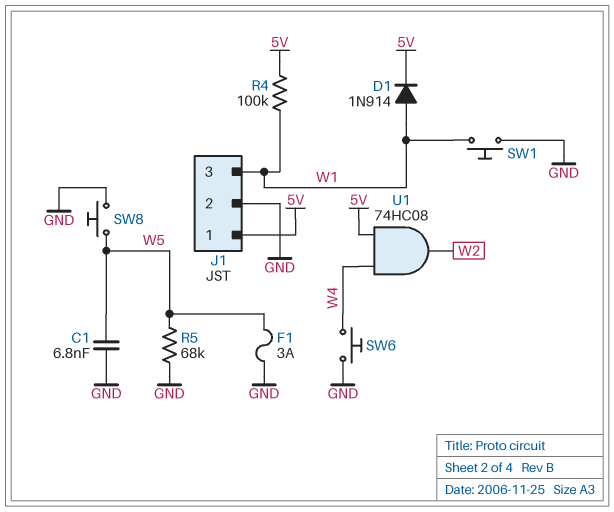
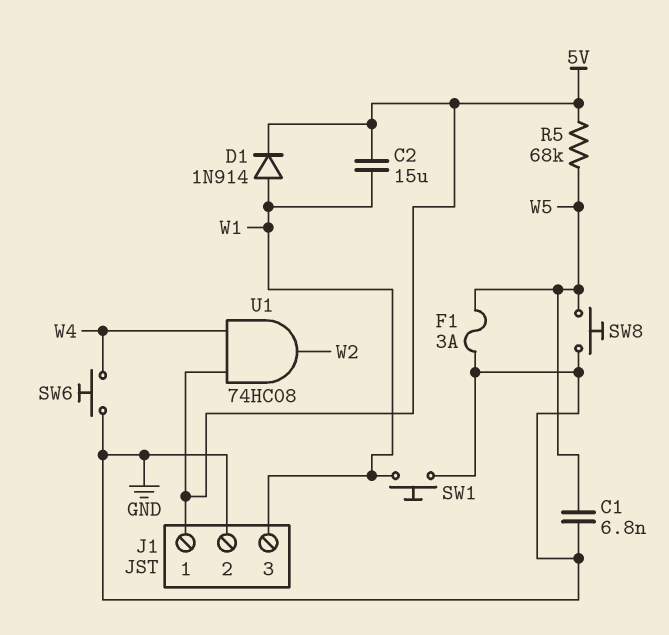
C2: none -> 15uF (5V, W1)
R4: 100k (5V, W1) -> none
R5: 68k (GND, W5) -> 68k (5V, W5)

